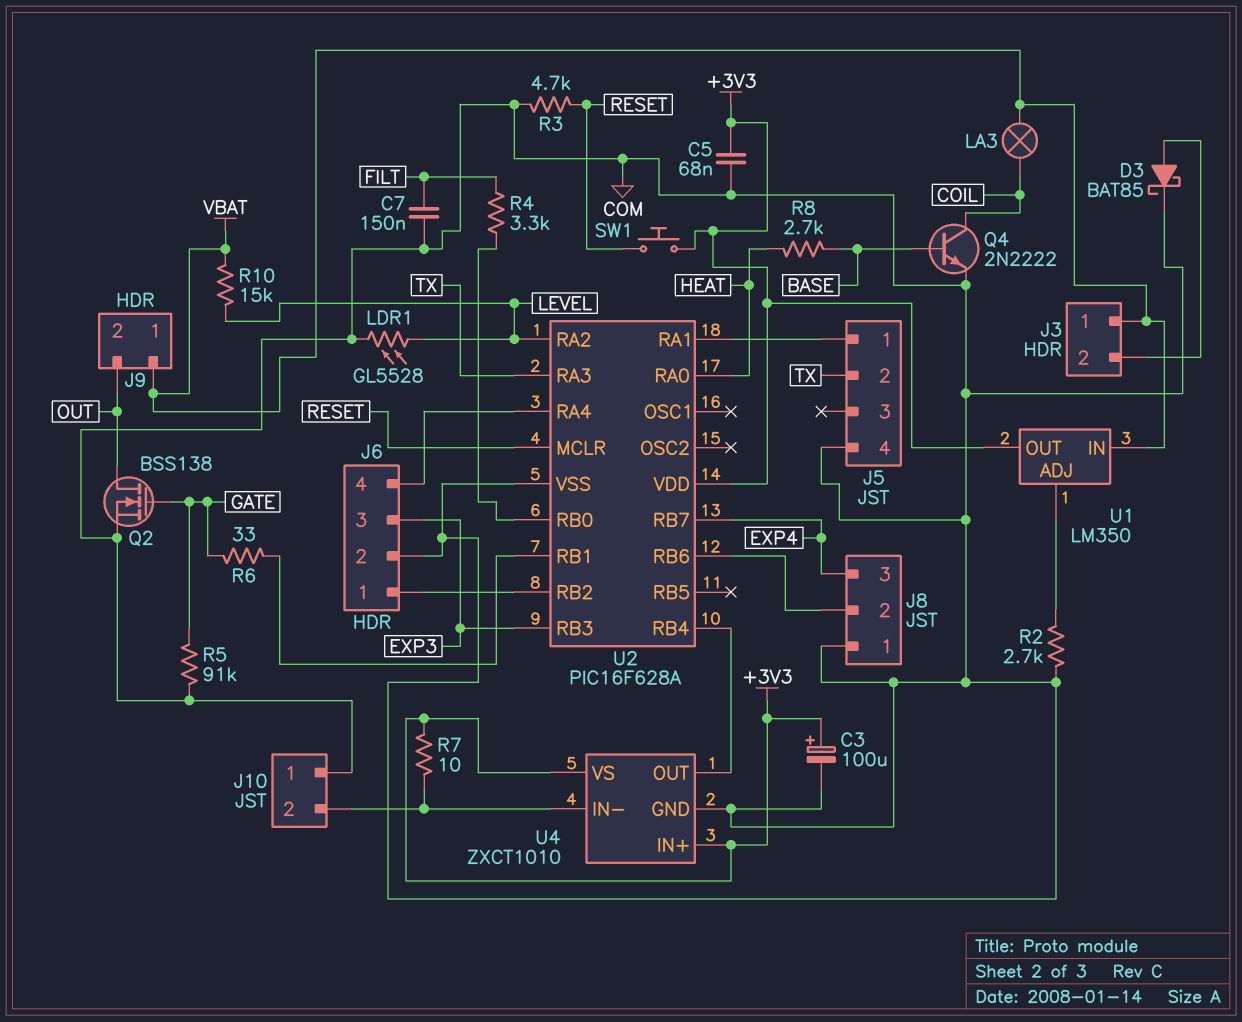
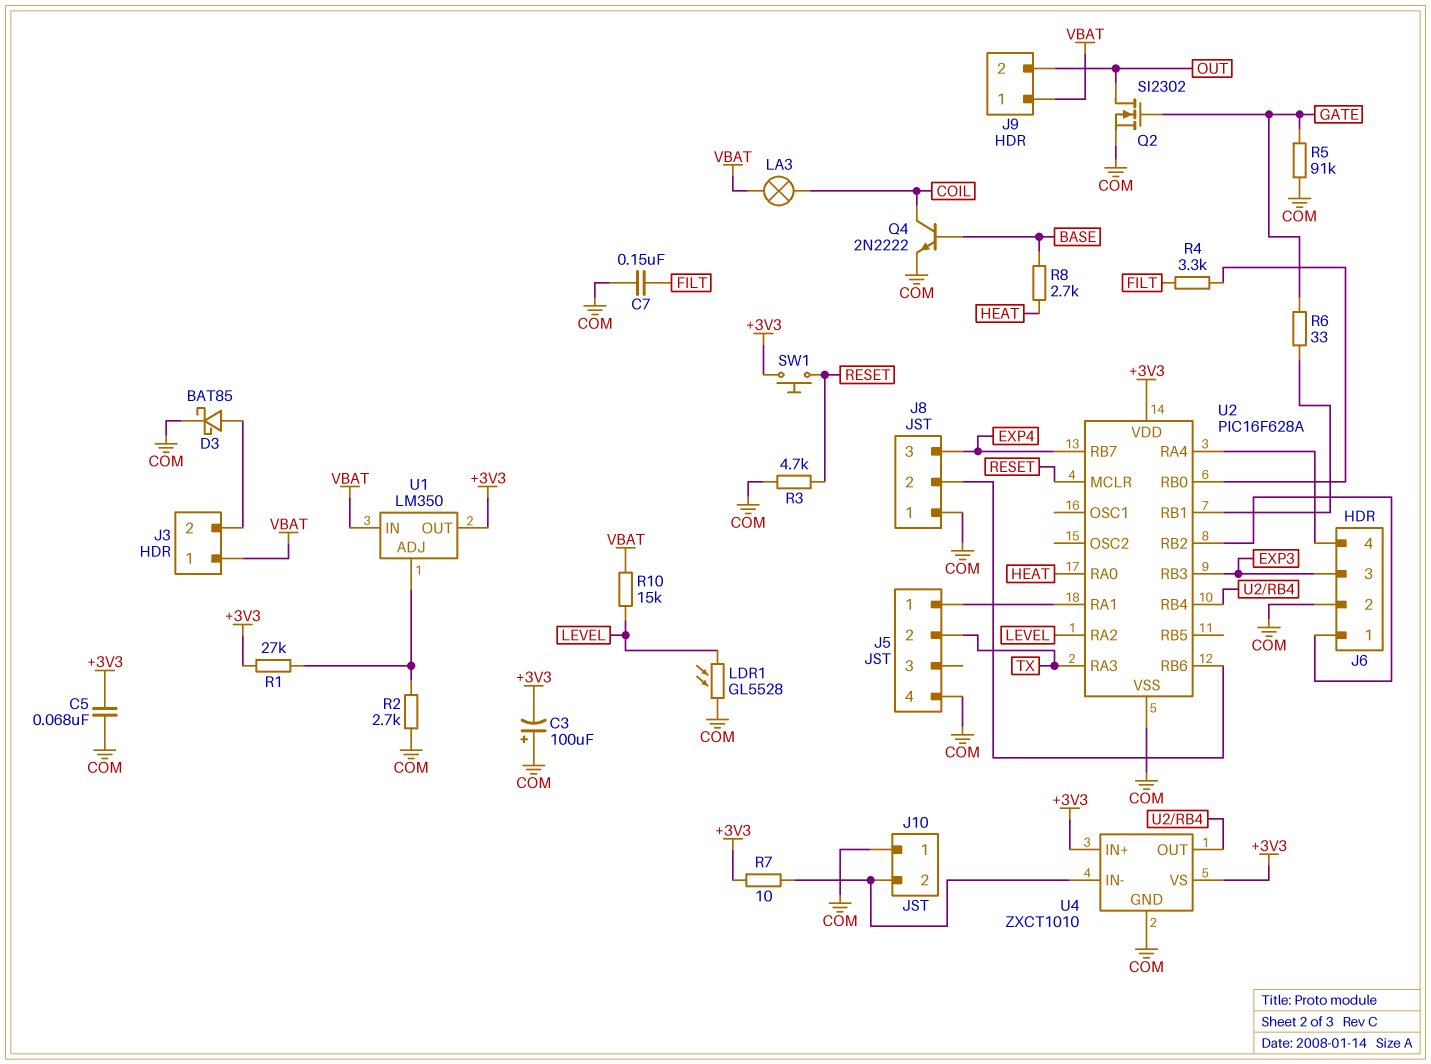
C3: 100uF (plus +3V3, minus COM) -> 100uF (plus COM, minus +3V3)
Q2: NMOS BSS138 (G GATE, D OUT, S COM) -> NMOS SI2302 (G GATE, D OUT, S COM)
R1: none -> 27k (+3V3, U1/ADJ)

